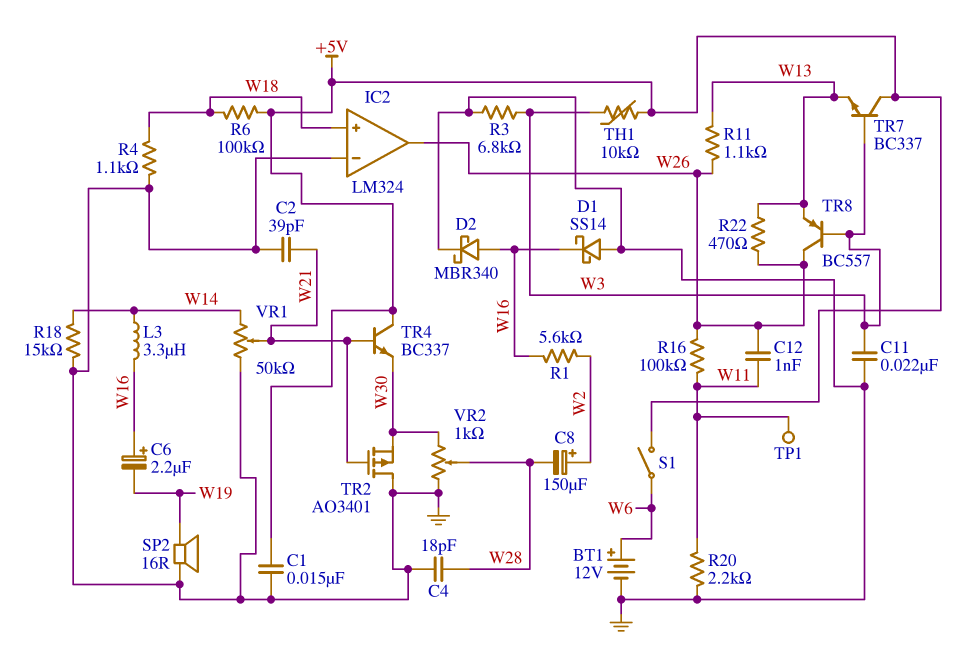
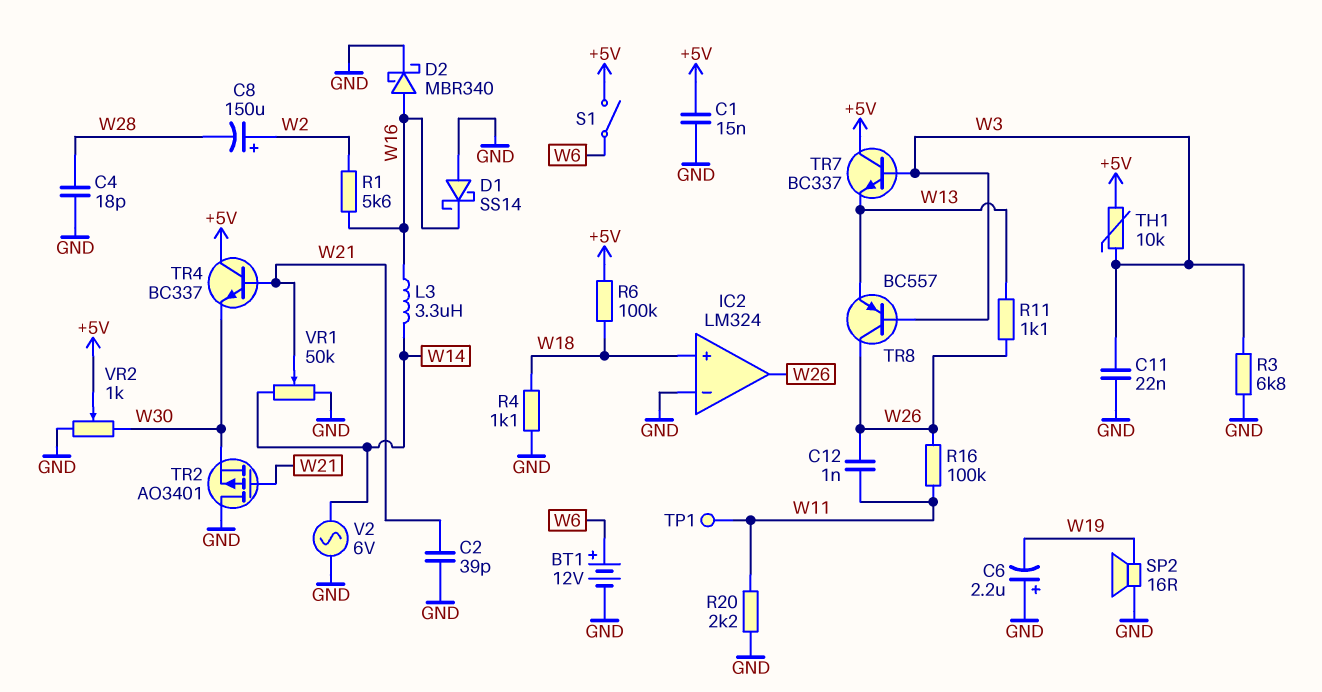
C6: 2.2uF (plus W16, minus W19) -> 2.2uF (plus GND, minus W19)
R18: 15k (GND, W14) -> none
R22: 470 (W13, W26) -> none
V2: none -> AC 6V (GND, W14)
VR2: 1k (GND, W30, wiper W28) -> 1k (GND, W30, wiper +5V)

